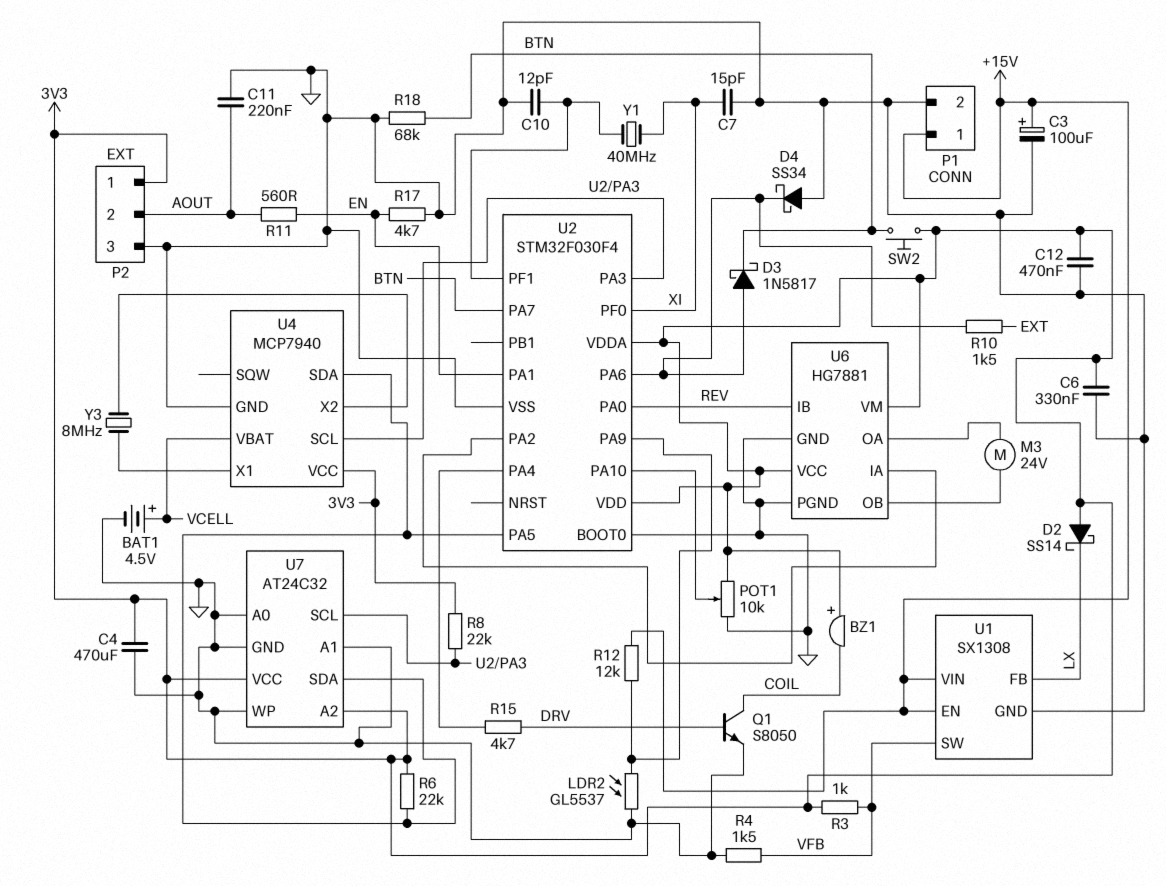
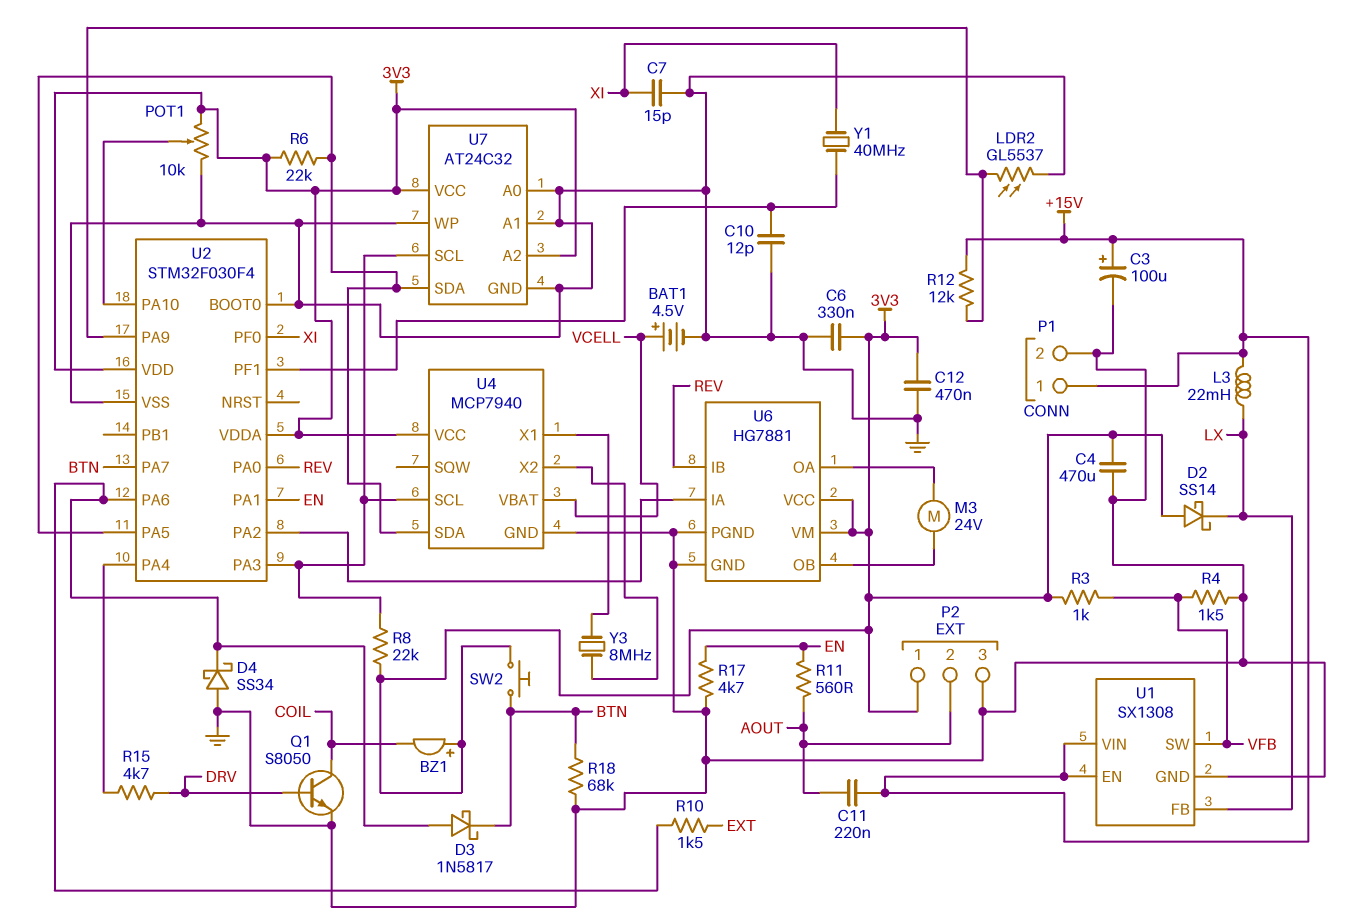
C11: 220nF (AOUT, GND) -> 220nF (+15V, AOUT)
L3: none -> 22mH (+15V, LX)

